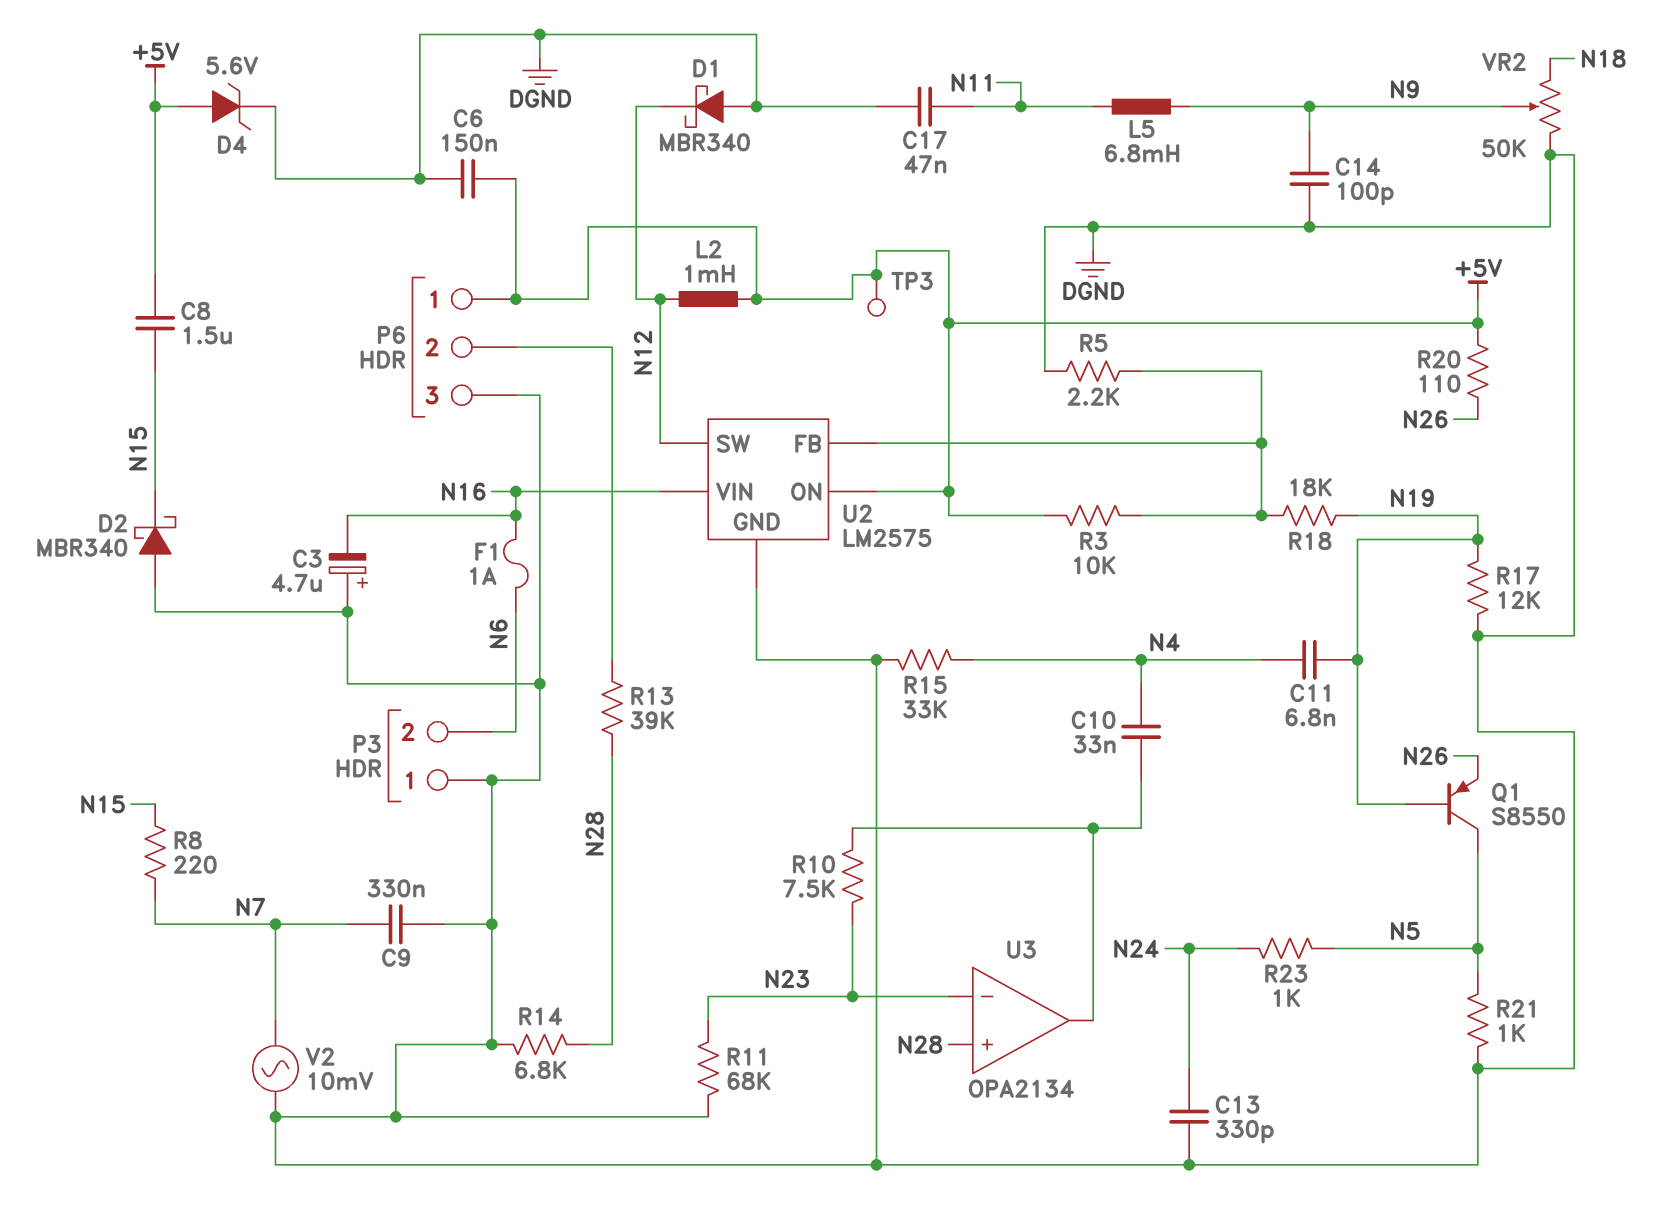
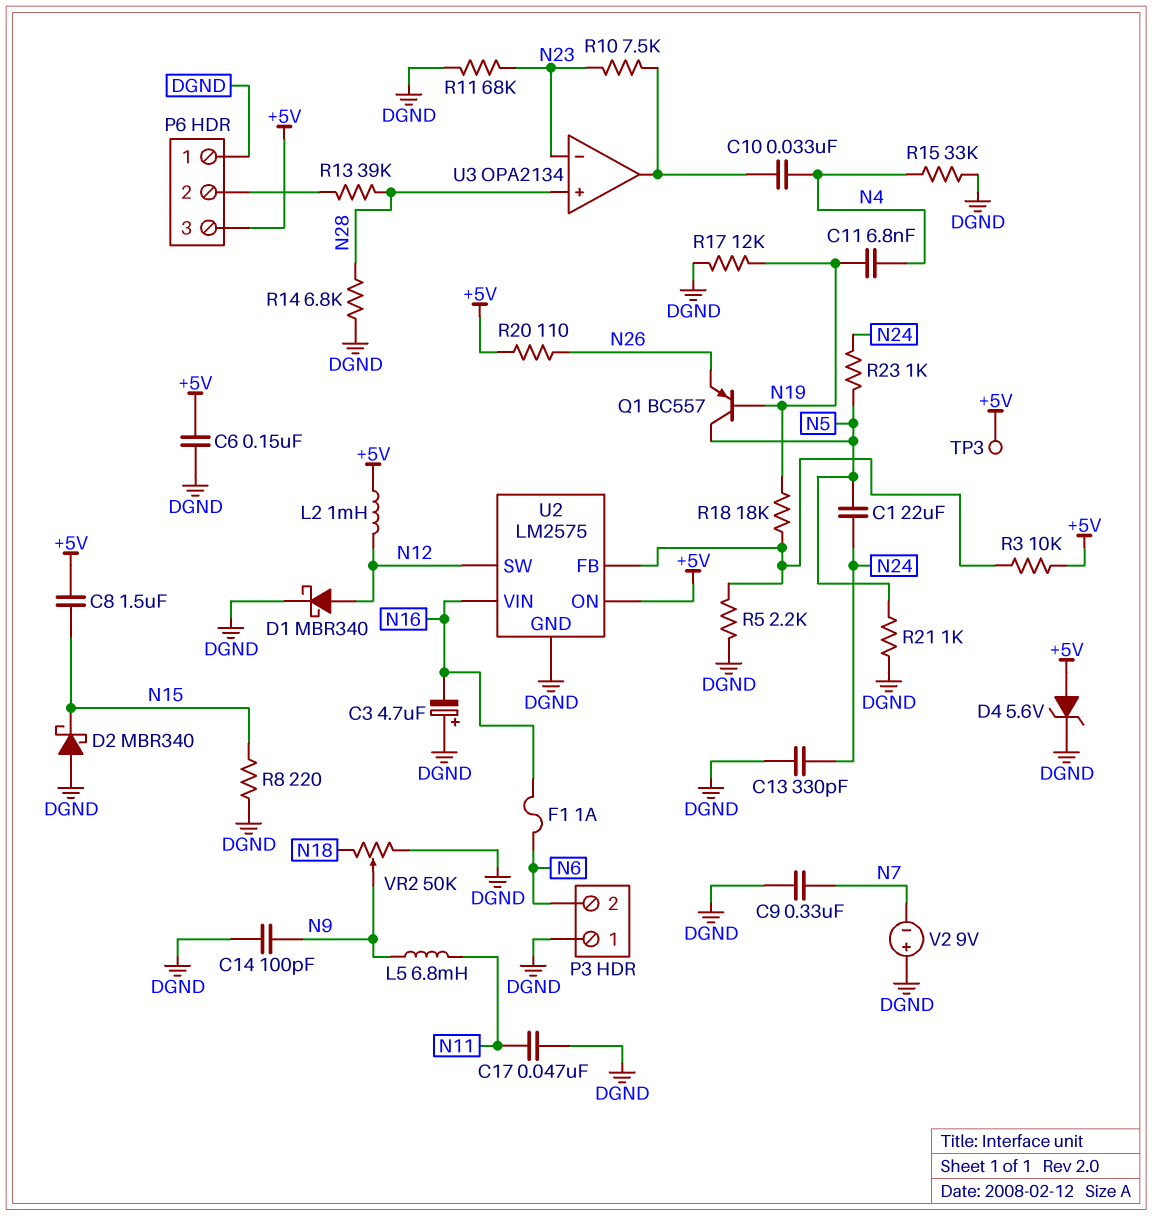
C1: none -> 22uF (N5, N24)
D1: schottky MBR340 (A DGND, K N12) -> schottky MBR340 (A N12, K DGND)
P6 pin 1: +5V -> DGND
P6 pin 3: DGND -> +5V
Q1: PNP S8550 (B N19, C N5, E N26) -> PNP BC557 (B N19, C N5, E N26)
R8: 220 (N7, N15) -> 220 (DGND, N15)
V2: AC 10mV (DGND, N7) -> 9V (plus DGND, minus N7)

